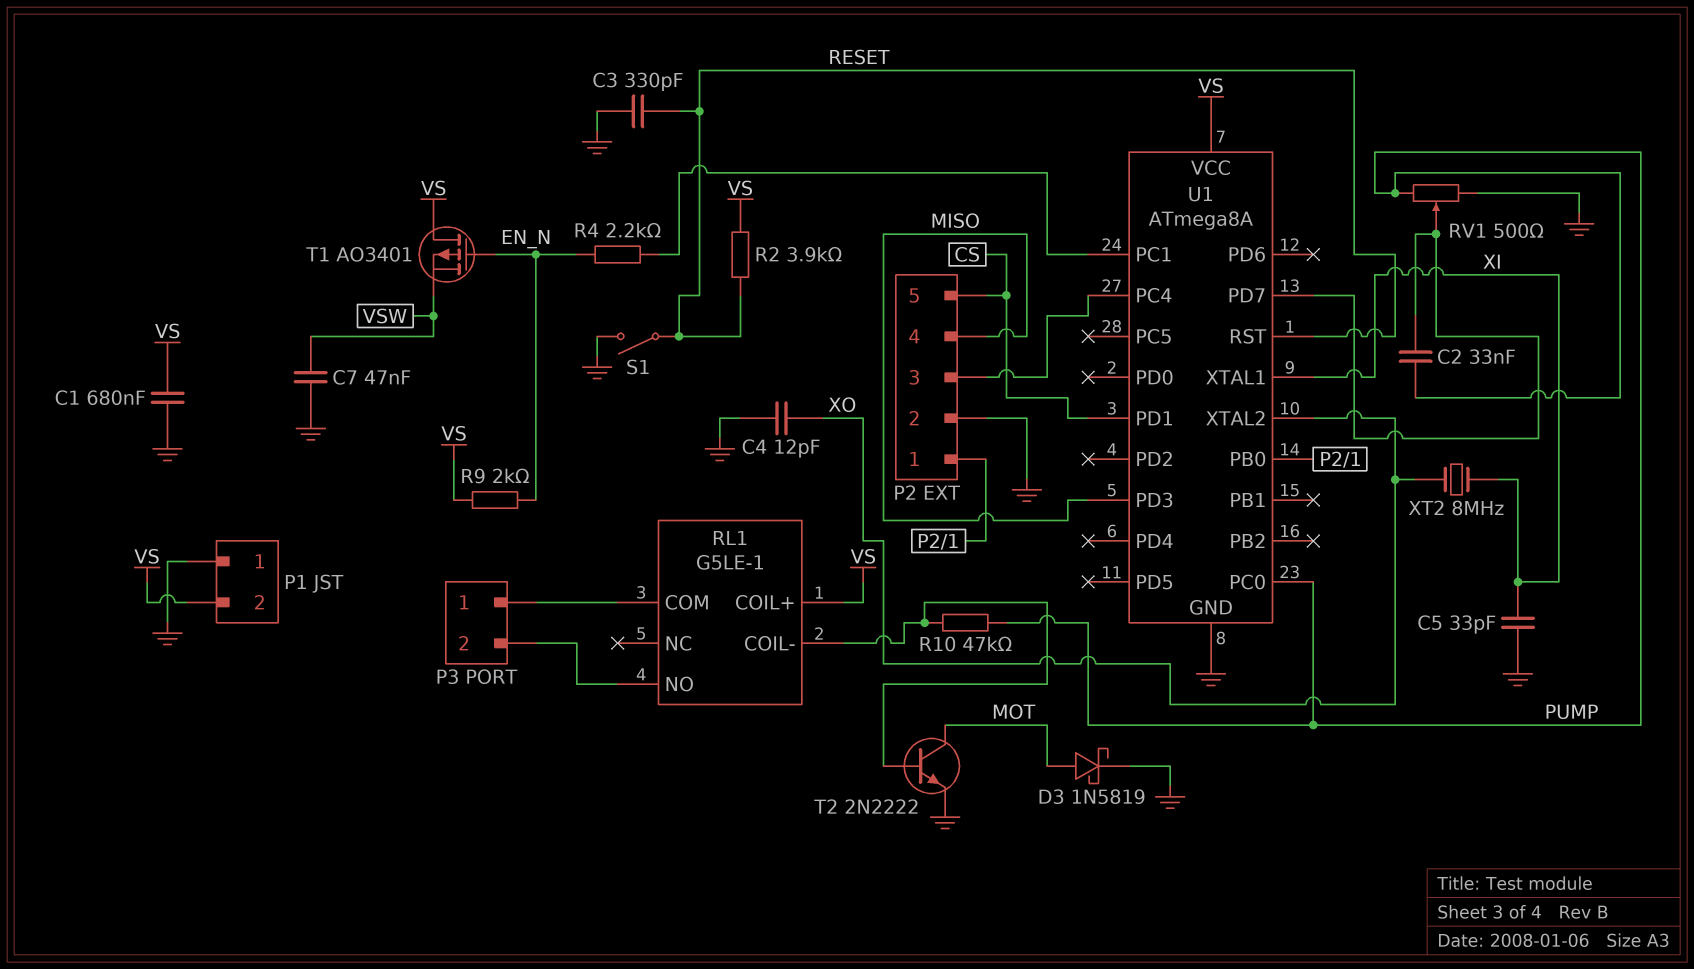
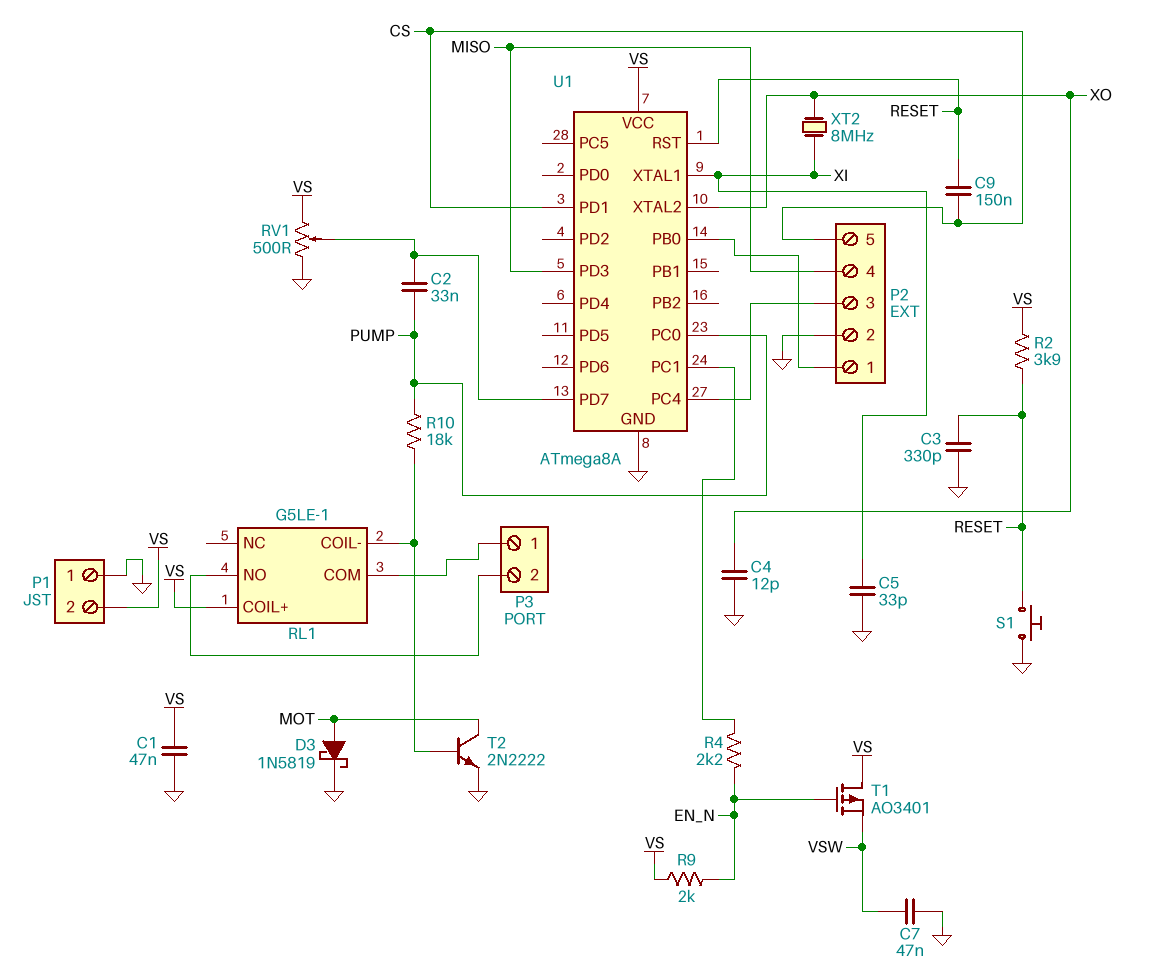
C1: 680nF (GND, VS) -> 47nF (GND, VS)
C9: none -> 150nF (CS, RESET)
R10: 47k (PUMP, RL1/COIL-) -> 18k (PUMP, RL1/COIL-)
RV1: 500 (GND, PUMP, wiper U1/PD7) -> 500 (GND, VS, wiper U1/PD7)
S1: switch (GND, RESET) -> button (GND, RESET)

